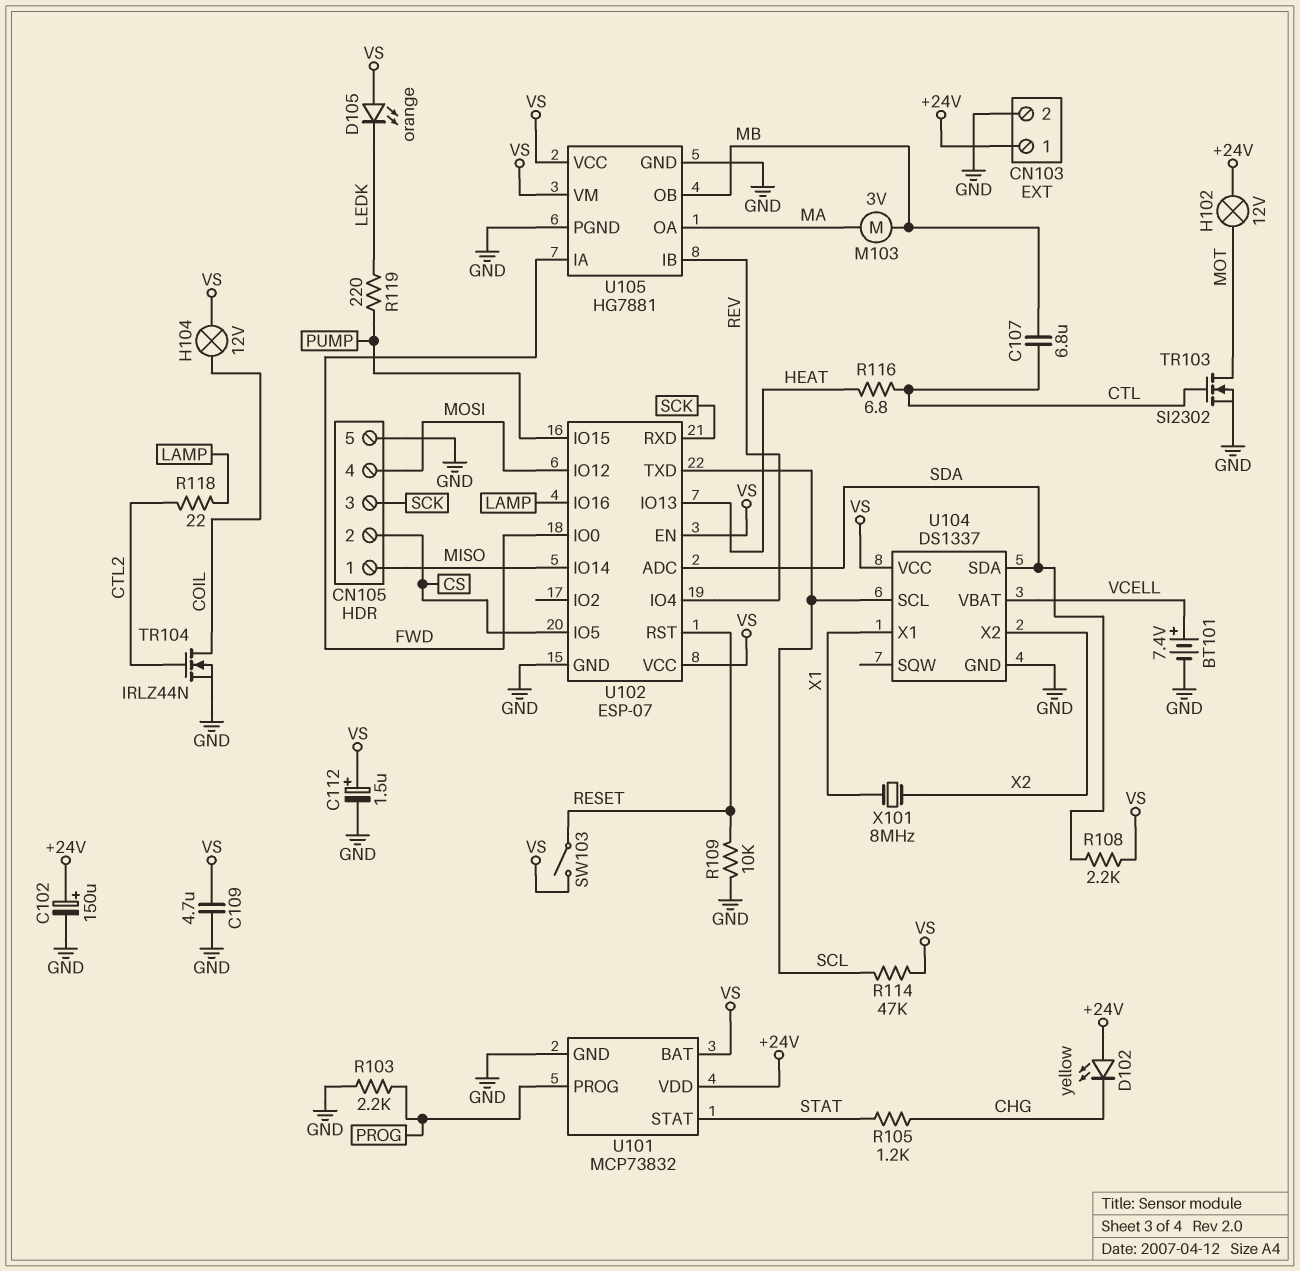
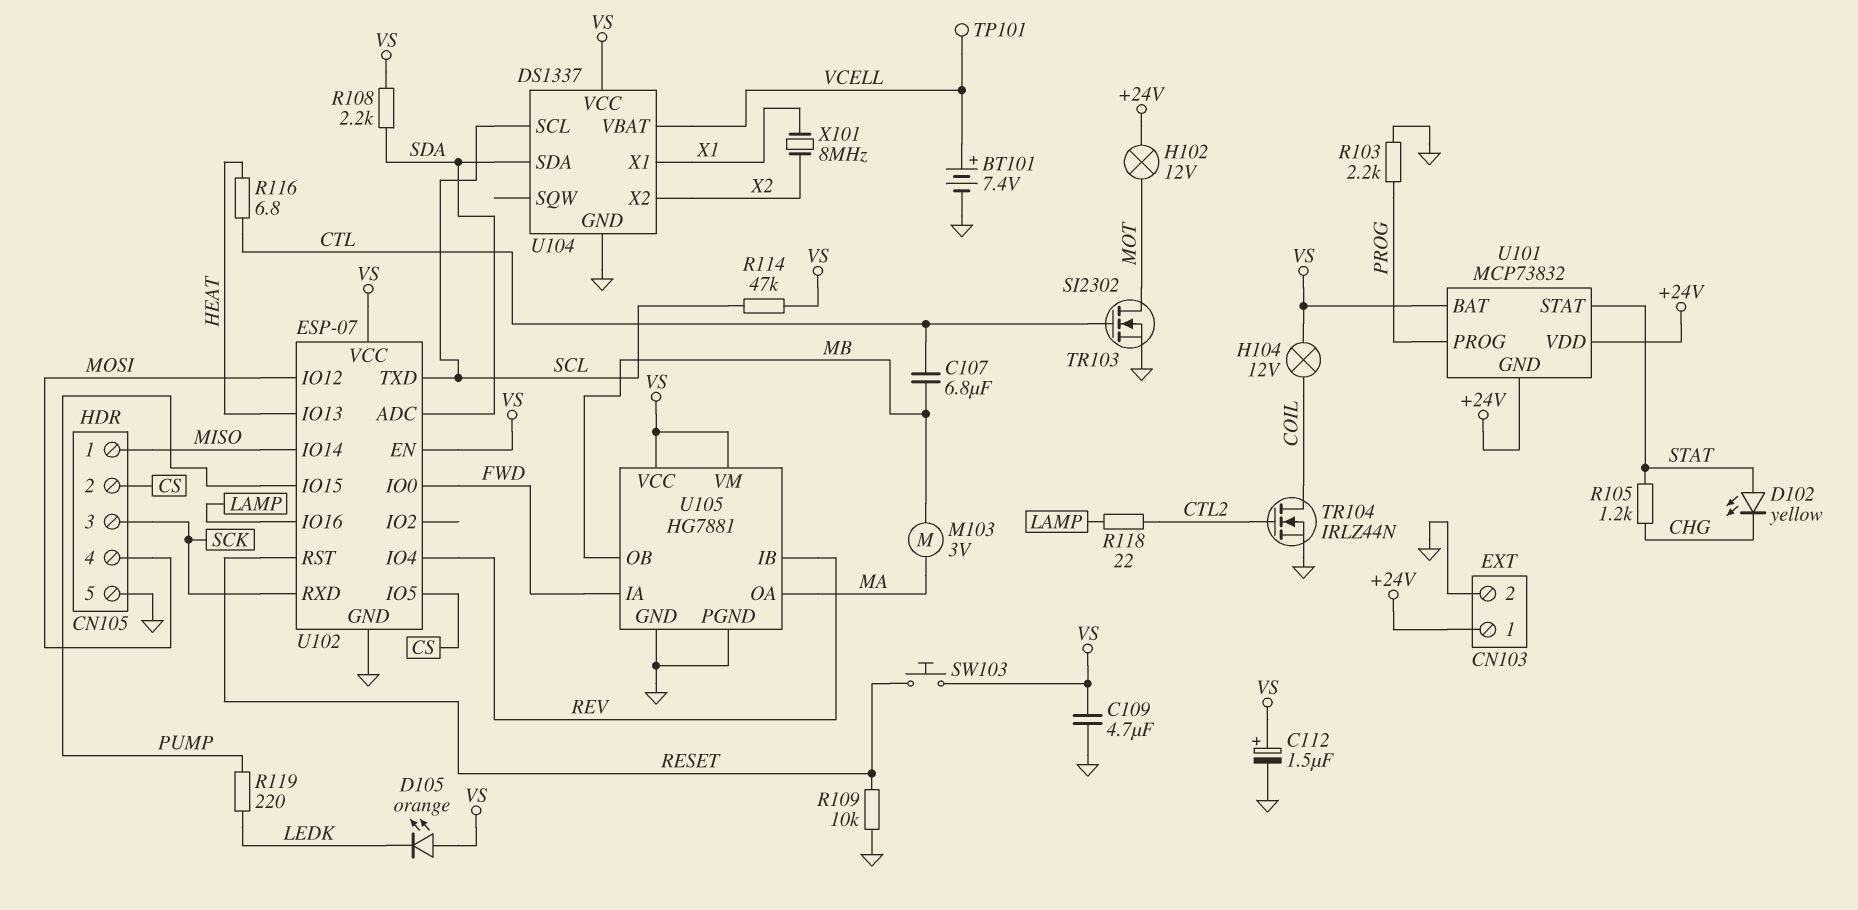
C102: 150uF (plus +24V, minus GND) -> none
D102: LED yellow (A +24V, K CHG) -> LED yellow (A STAT, K CHG)
SW103: switch (RESET, VS) -> button (RESET, VS)
TP101: none -> test point (VCELL)
U101 pin GND: GND -> +24V

